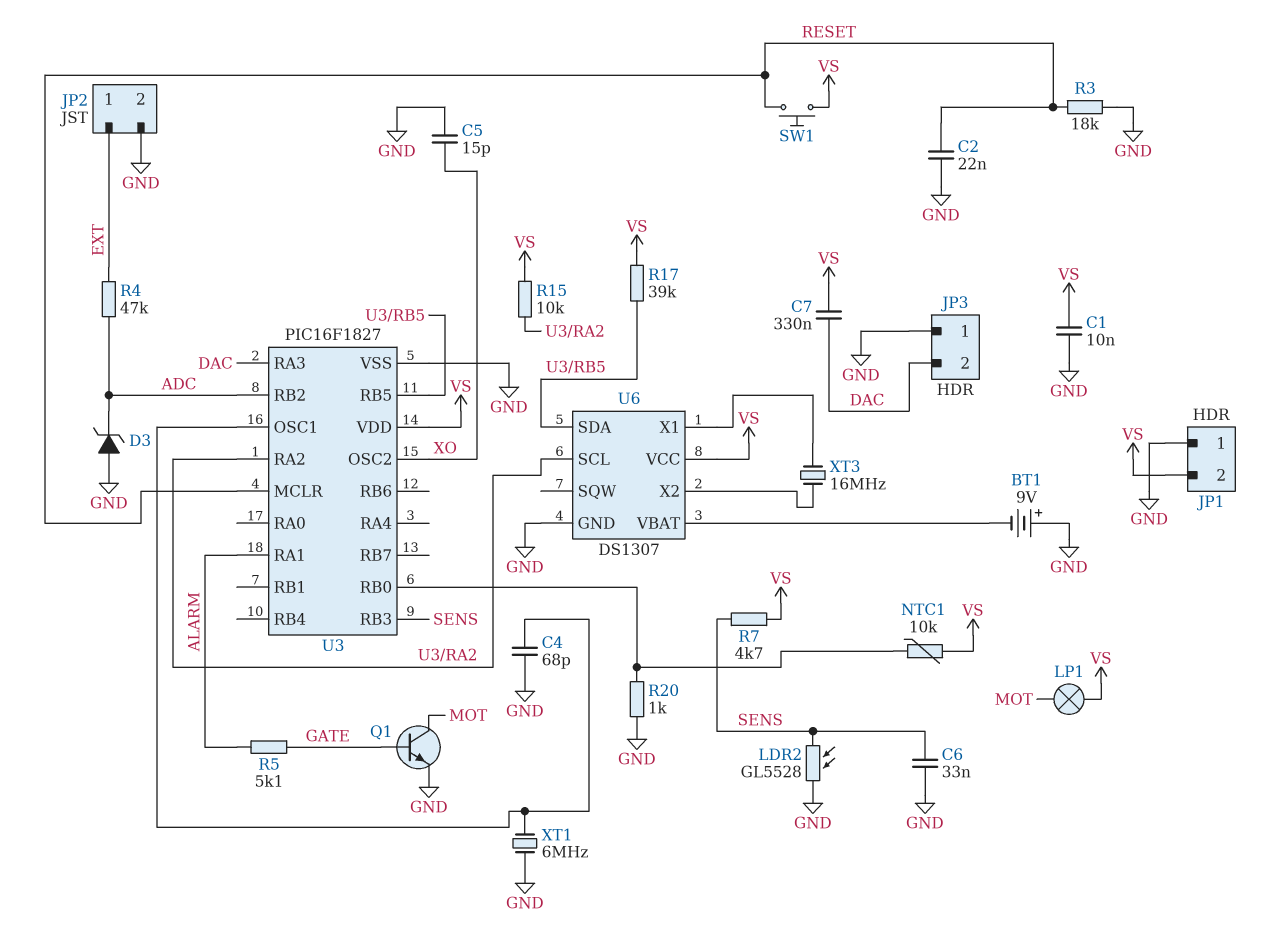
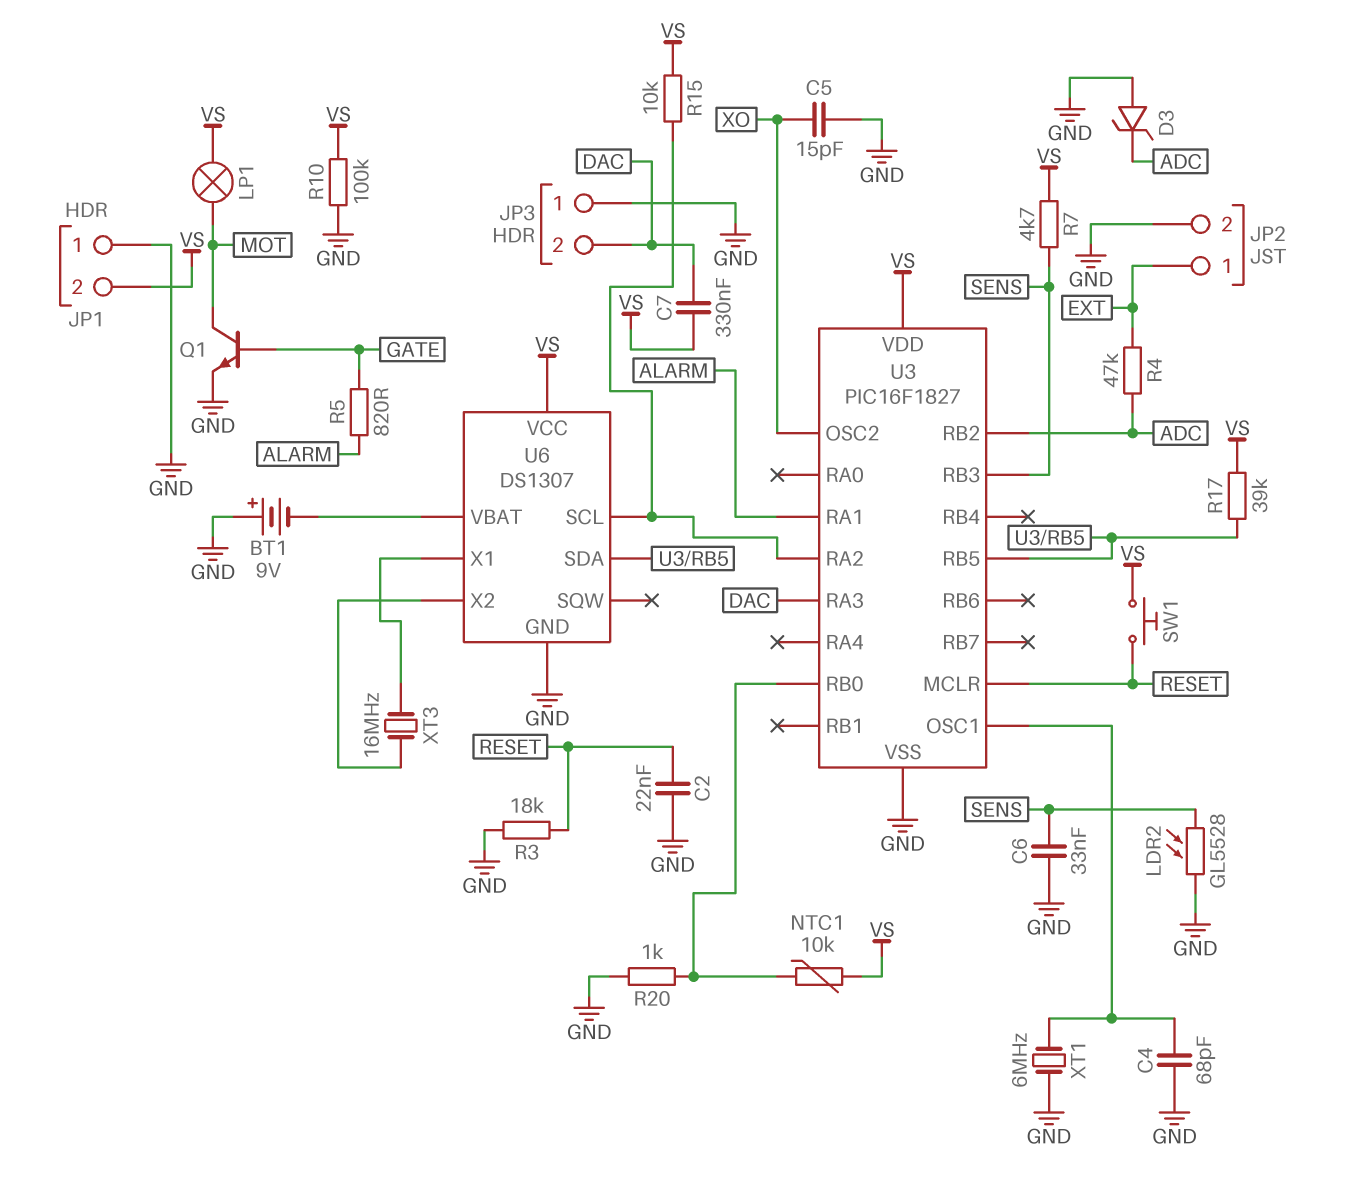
C1: 10nF (GND, VS) -> none
R5: 5.1k (ALARM, GATE) -> 820 (ALARM, GATE)
R10: none -> 100k (GND, VS)

